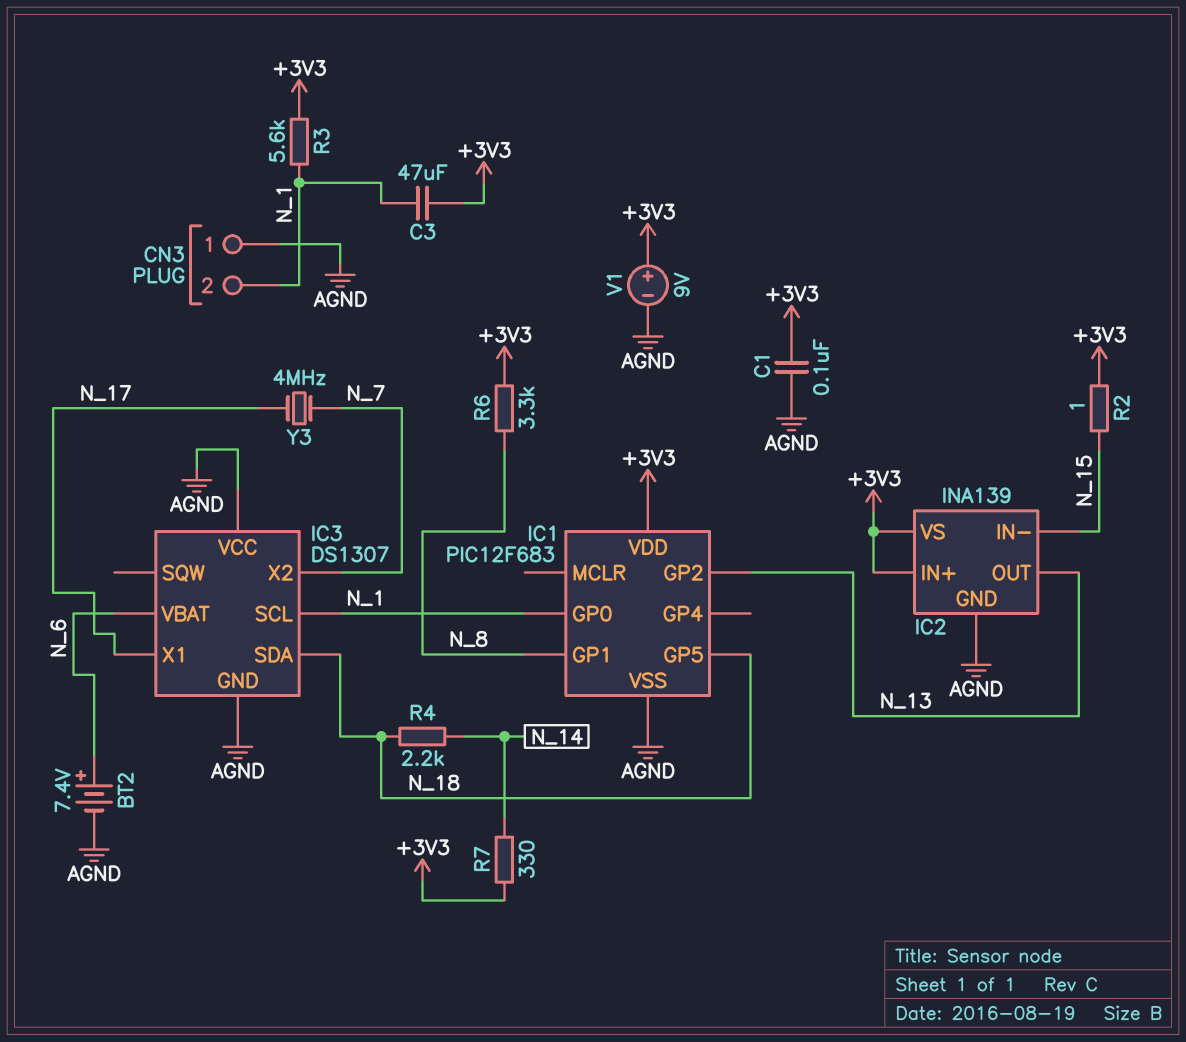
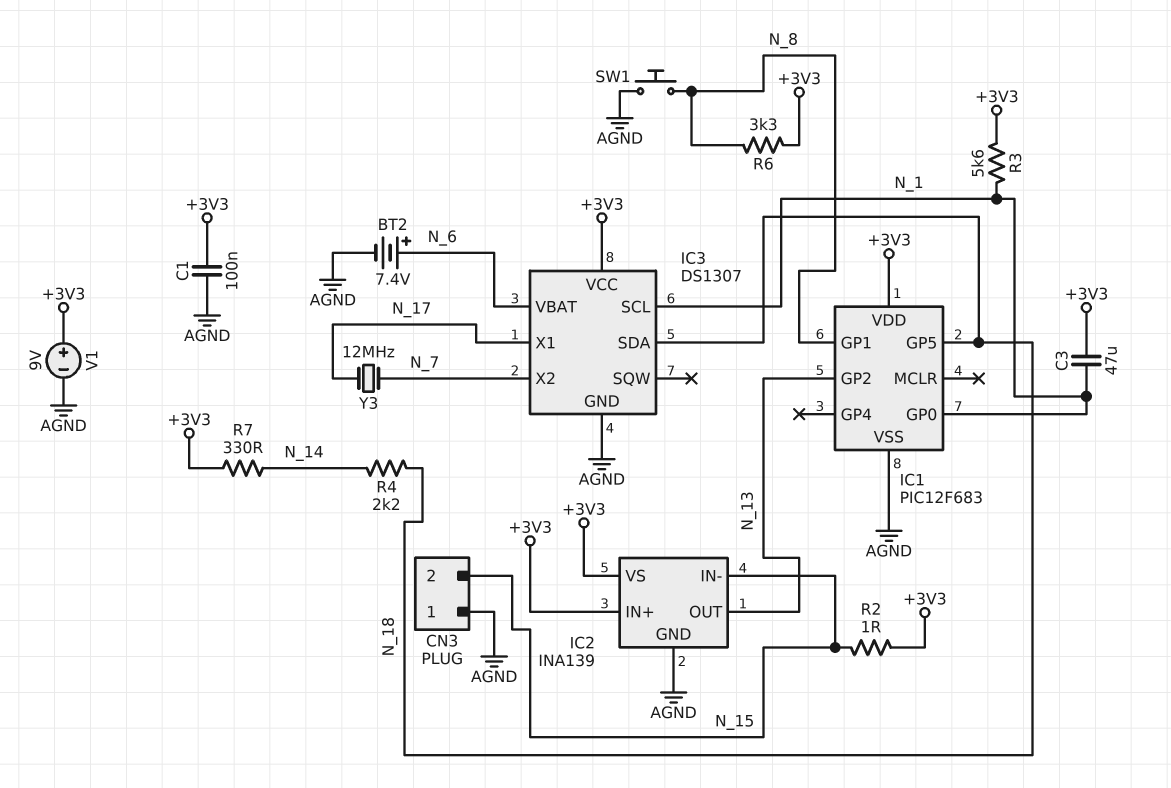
CN3 pin 2: N_1 -> N_15
IC3 pin VCC: AGND -> +3V3
SW1: none -> button (AGND, N_8)
Y3: 4MHz (N_7, N_17) -> 12MHz (N_7, N_17)

